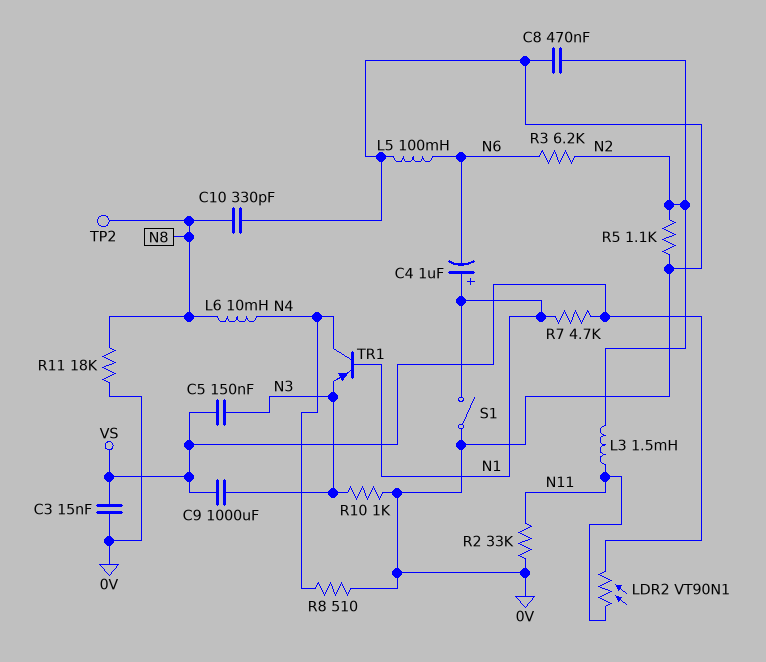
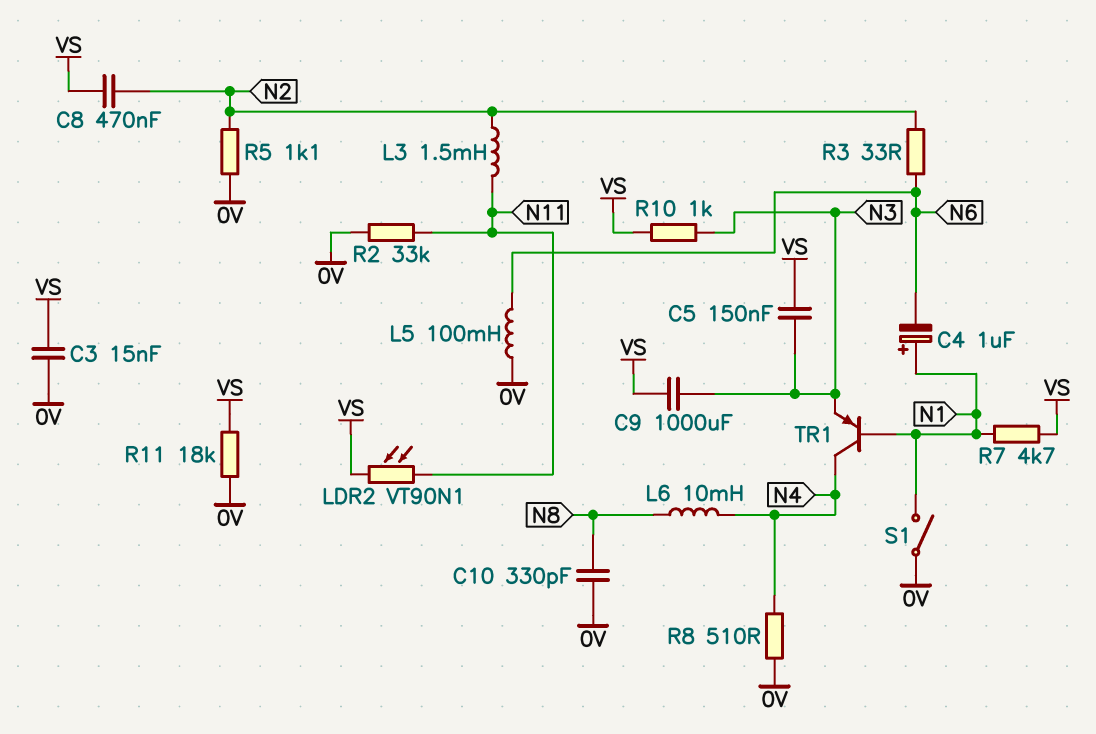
C8: 470nF (0V, N2) -> 470nF (N2, VS)
R3: 6.2k (N2, N6) -> 33 (N2, N6)
R10: 1k (0V, N3) -> 1k (N3, VS)
R11: 18k (0V, N8) -> 18k (0V, VS)
TP2: test point (N8) -> none

